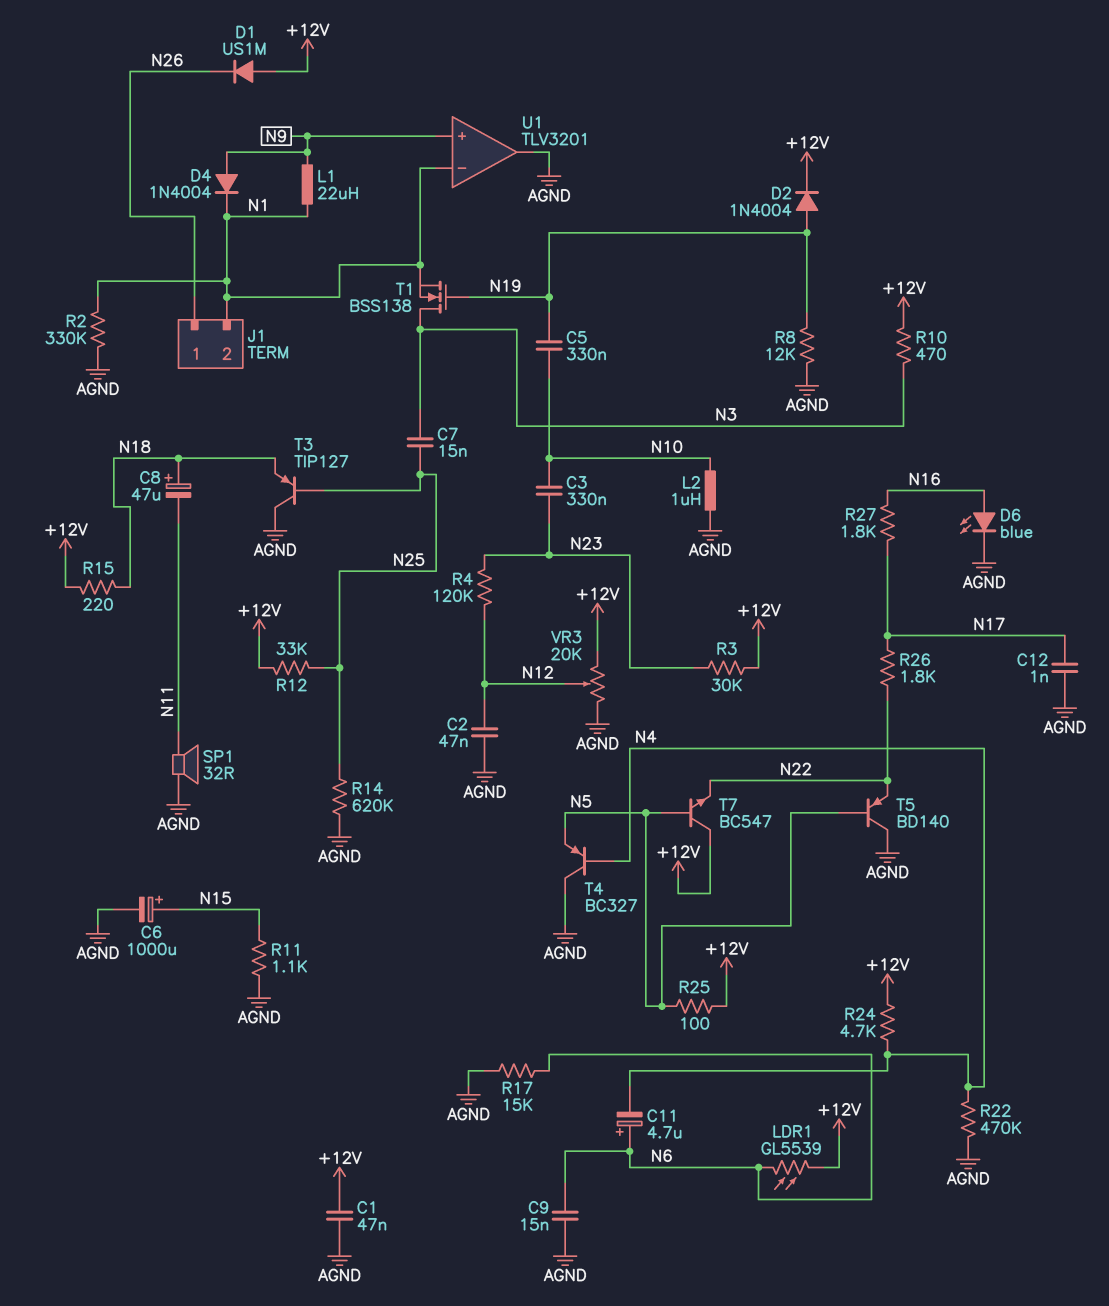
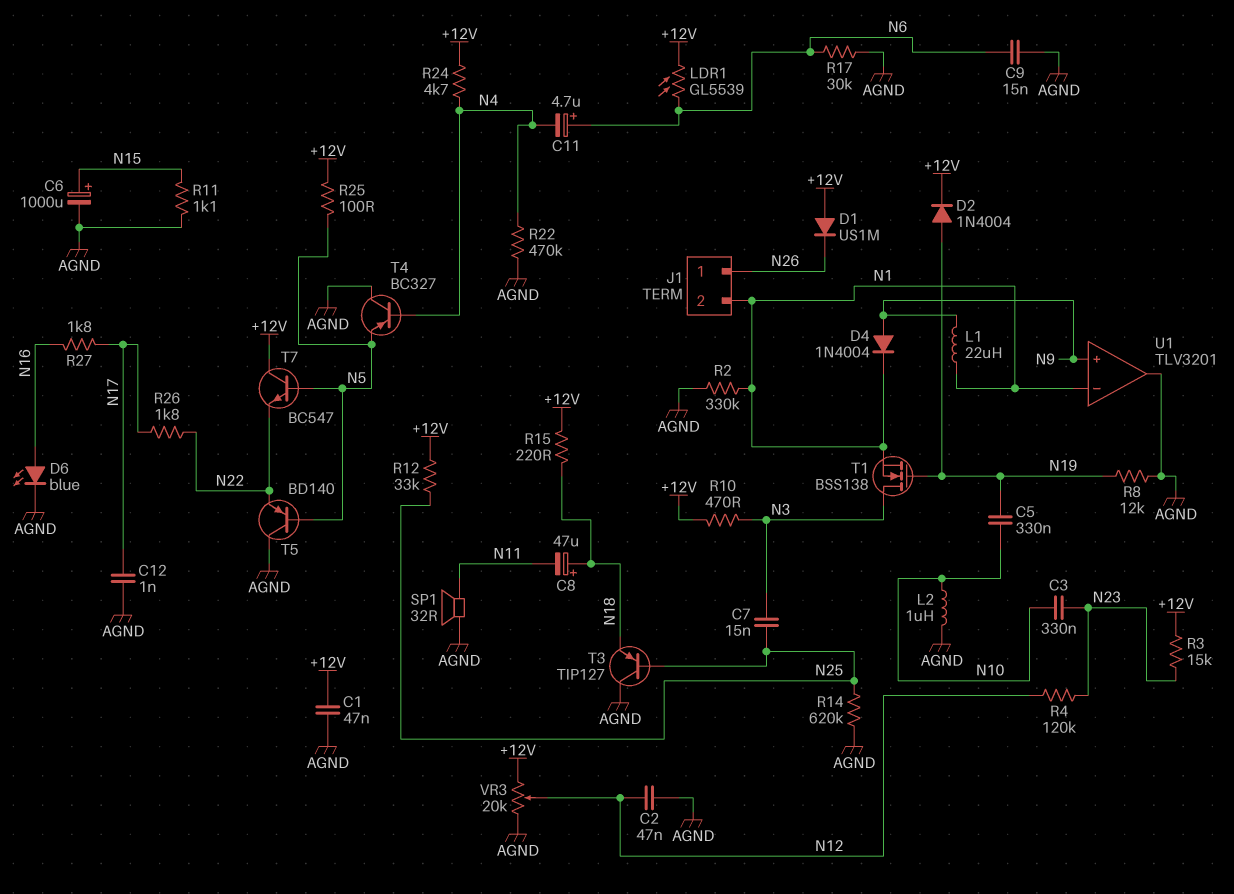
R3: 30k (+12V, N23) -> 15k (+12V, N23)
R17: 15k (AGND, N6) -> 30k (AGND, N6)

